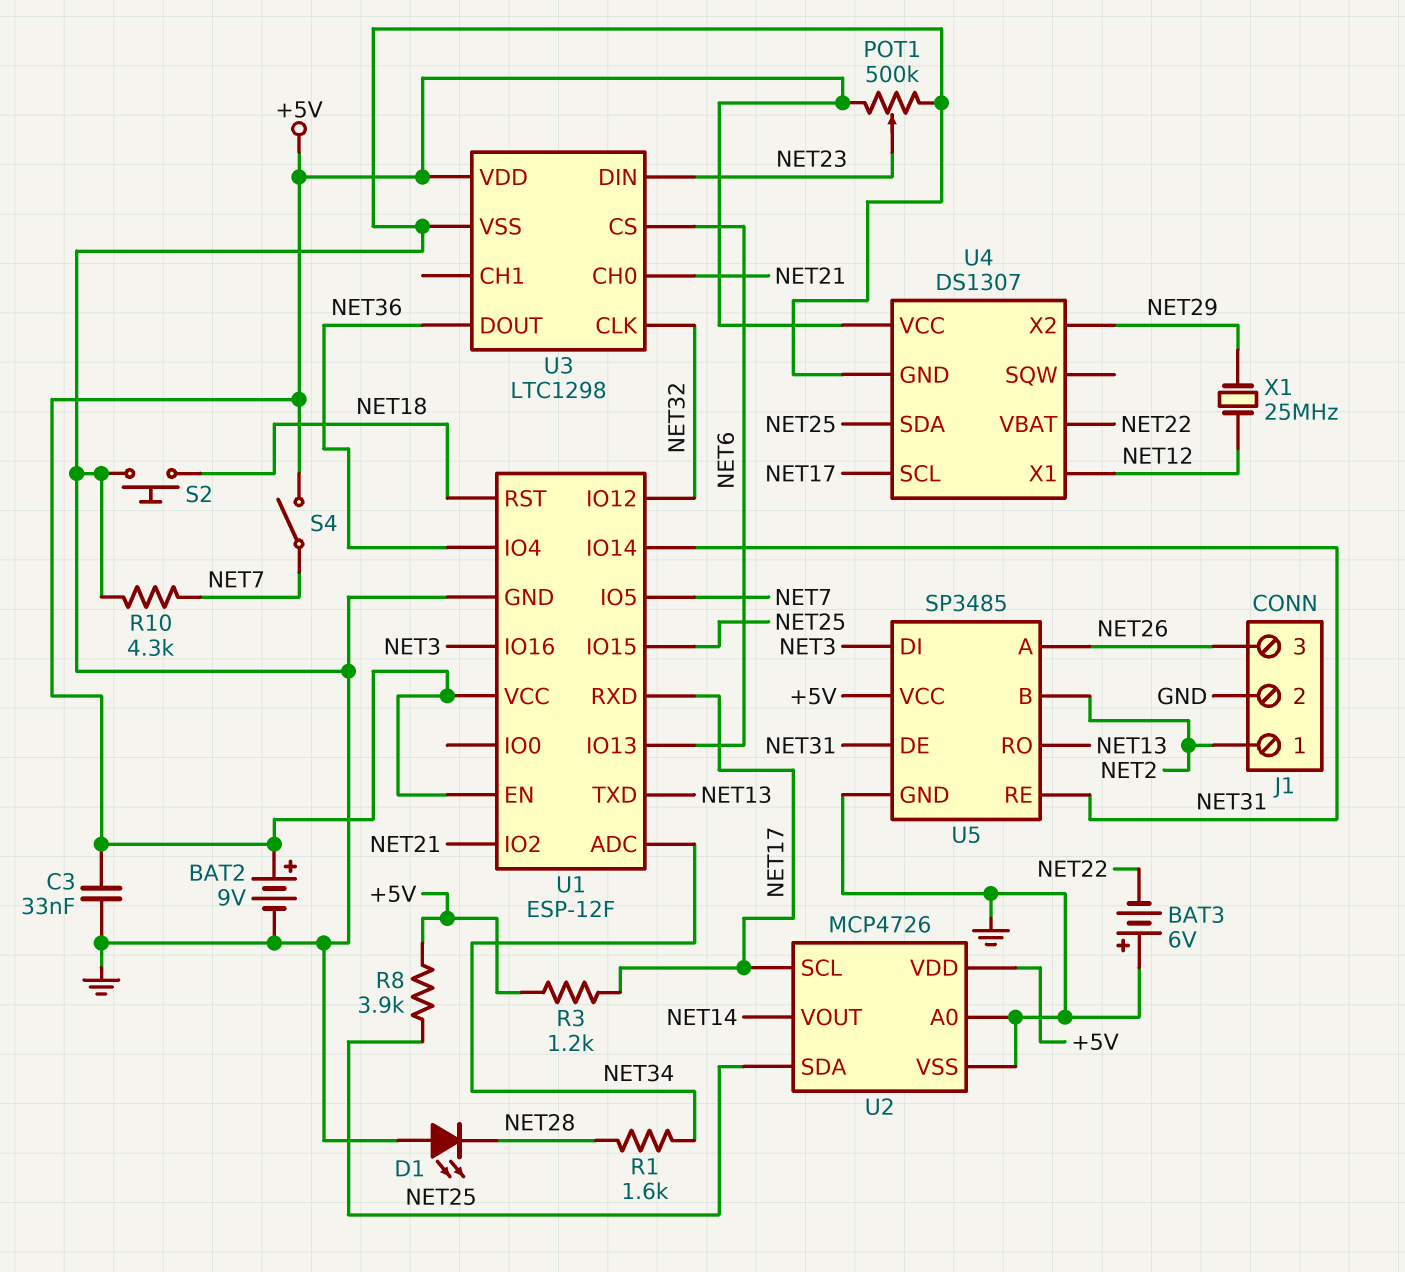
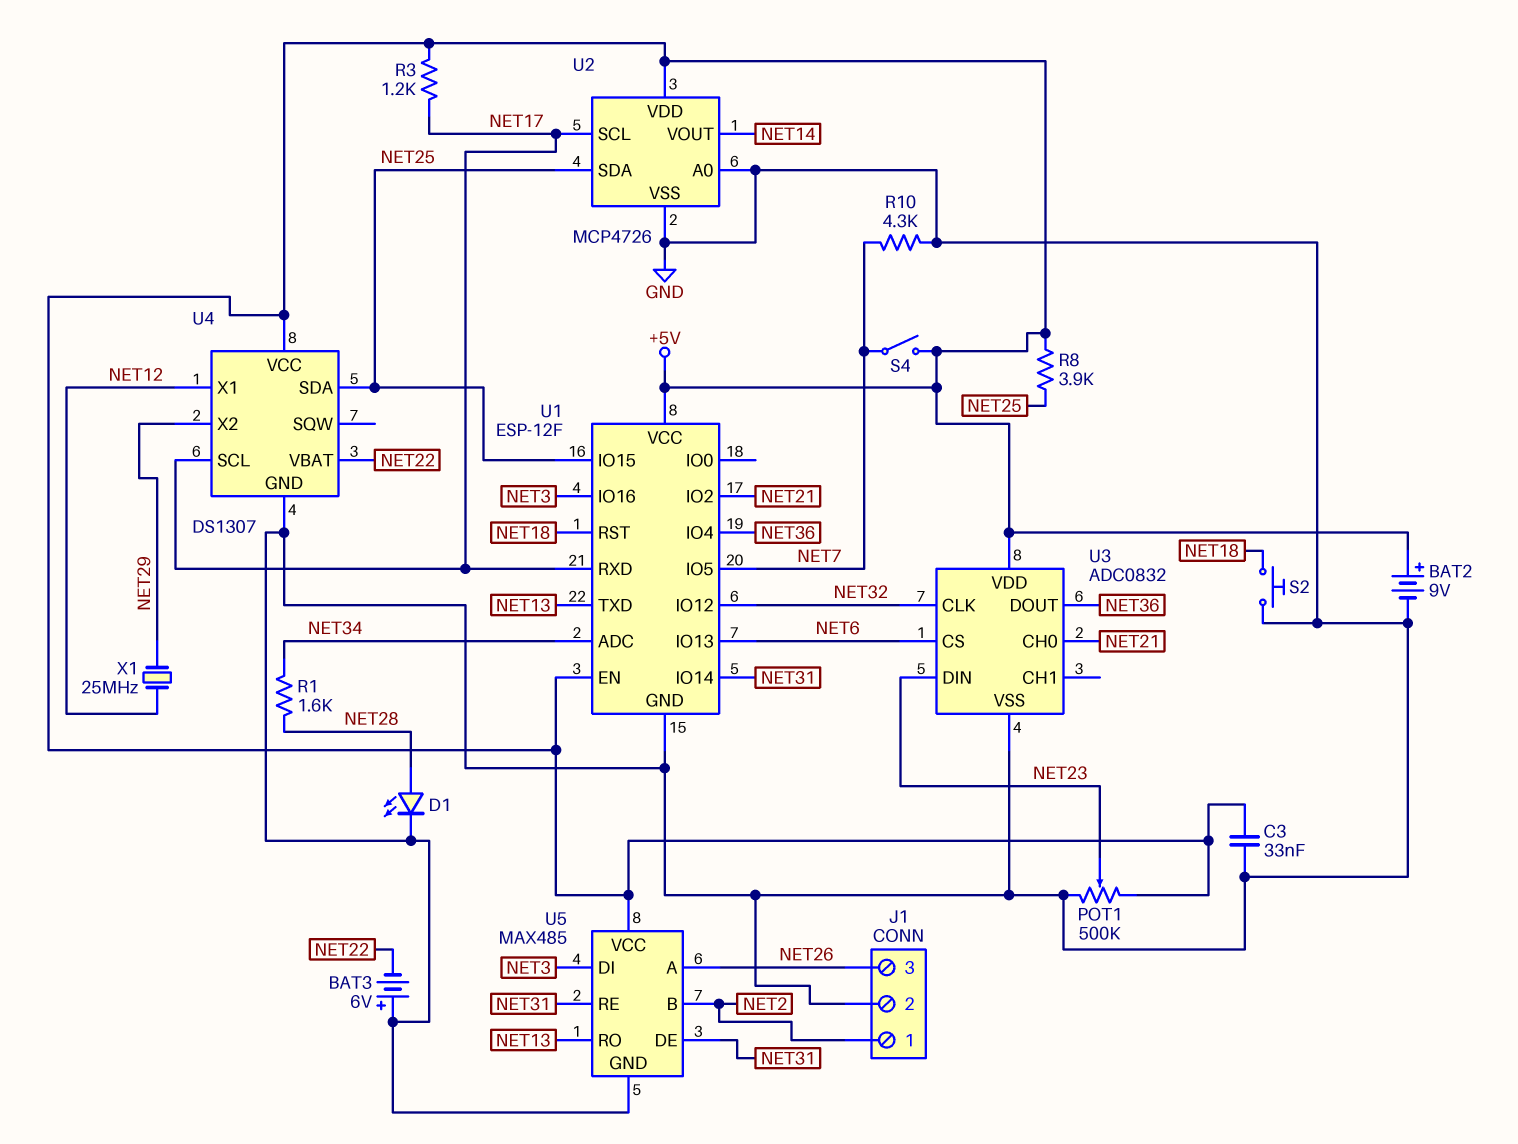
D1: LED (A GND, K NET28) -> LED (A NET28, K GND)
U3: LTC1298 -> ADC0832
U5: SP3485 -> MAX485

